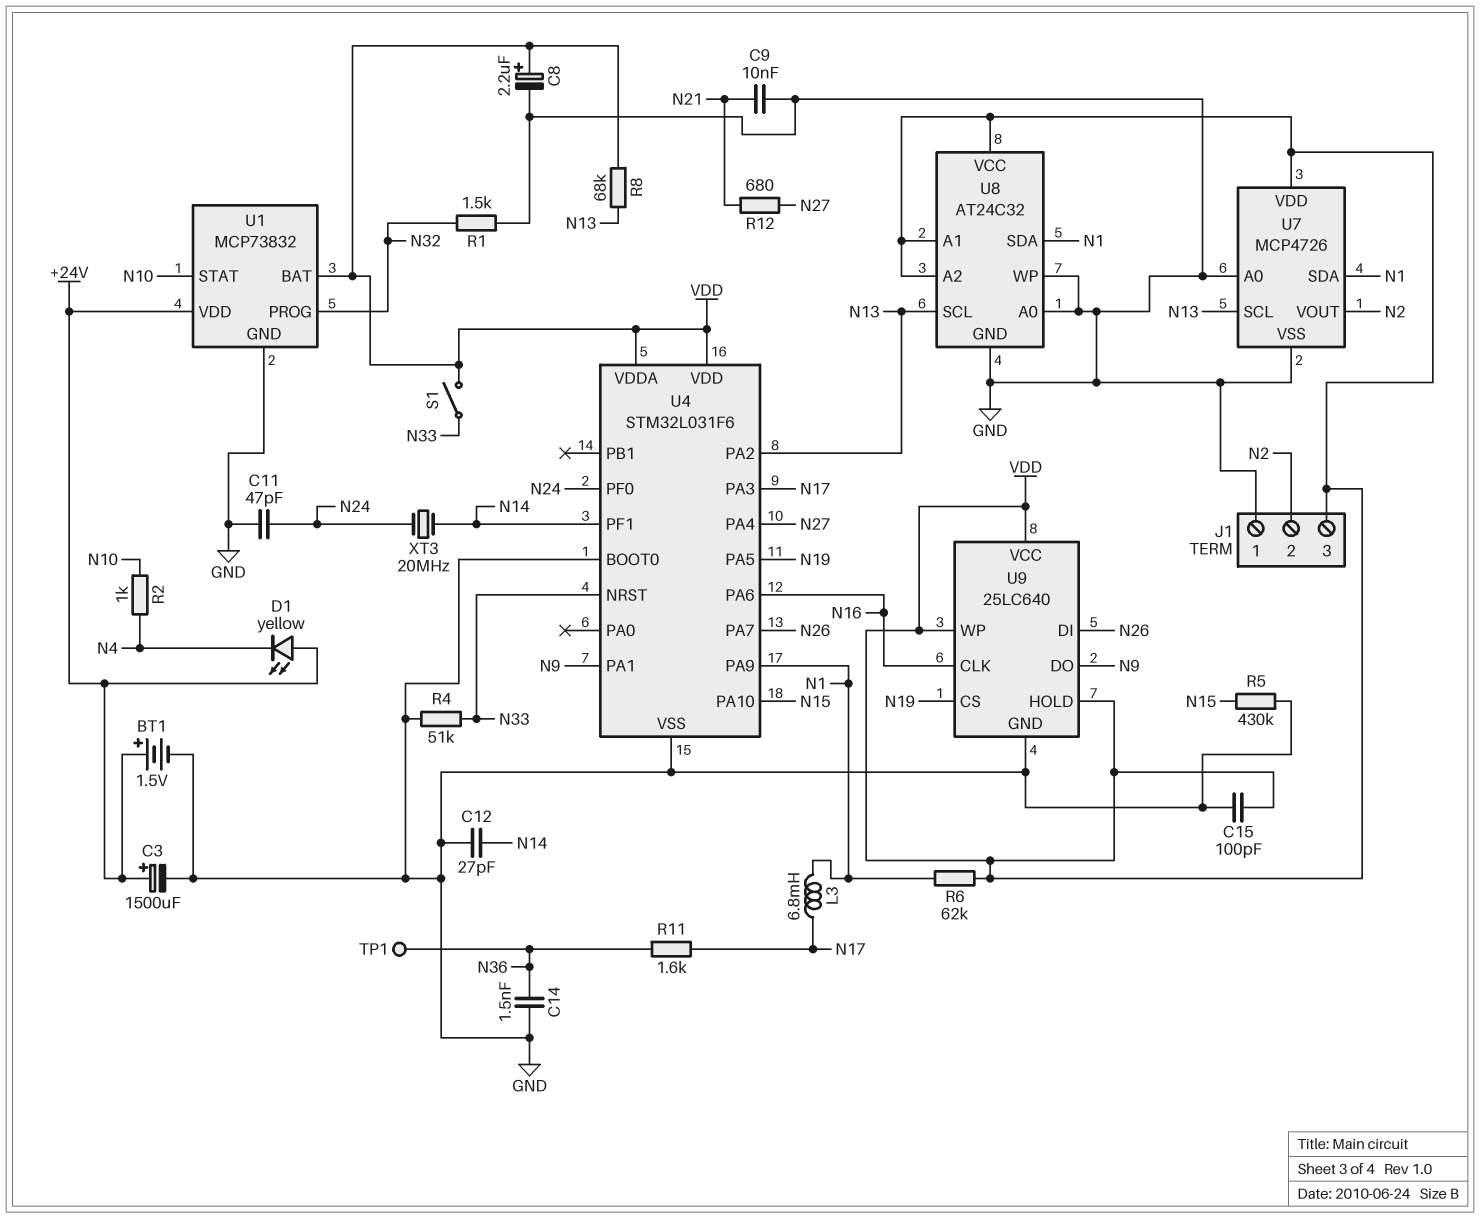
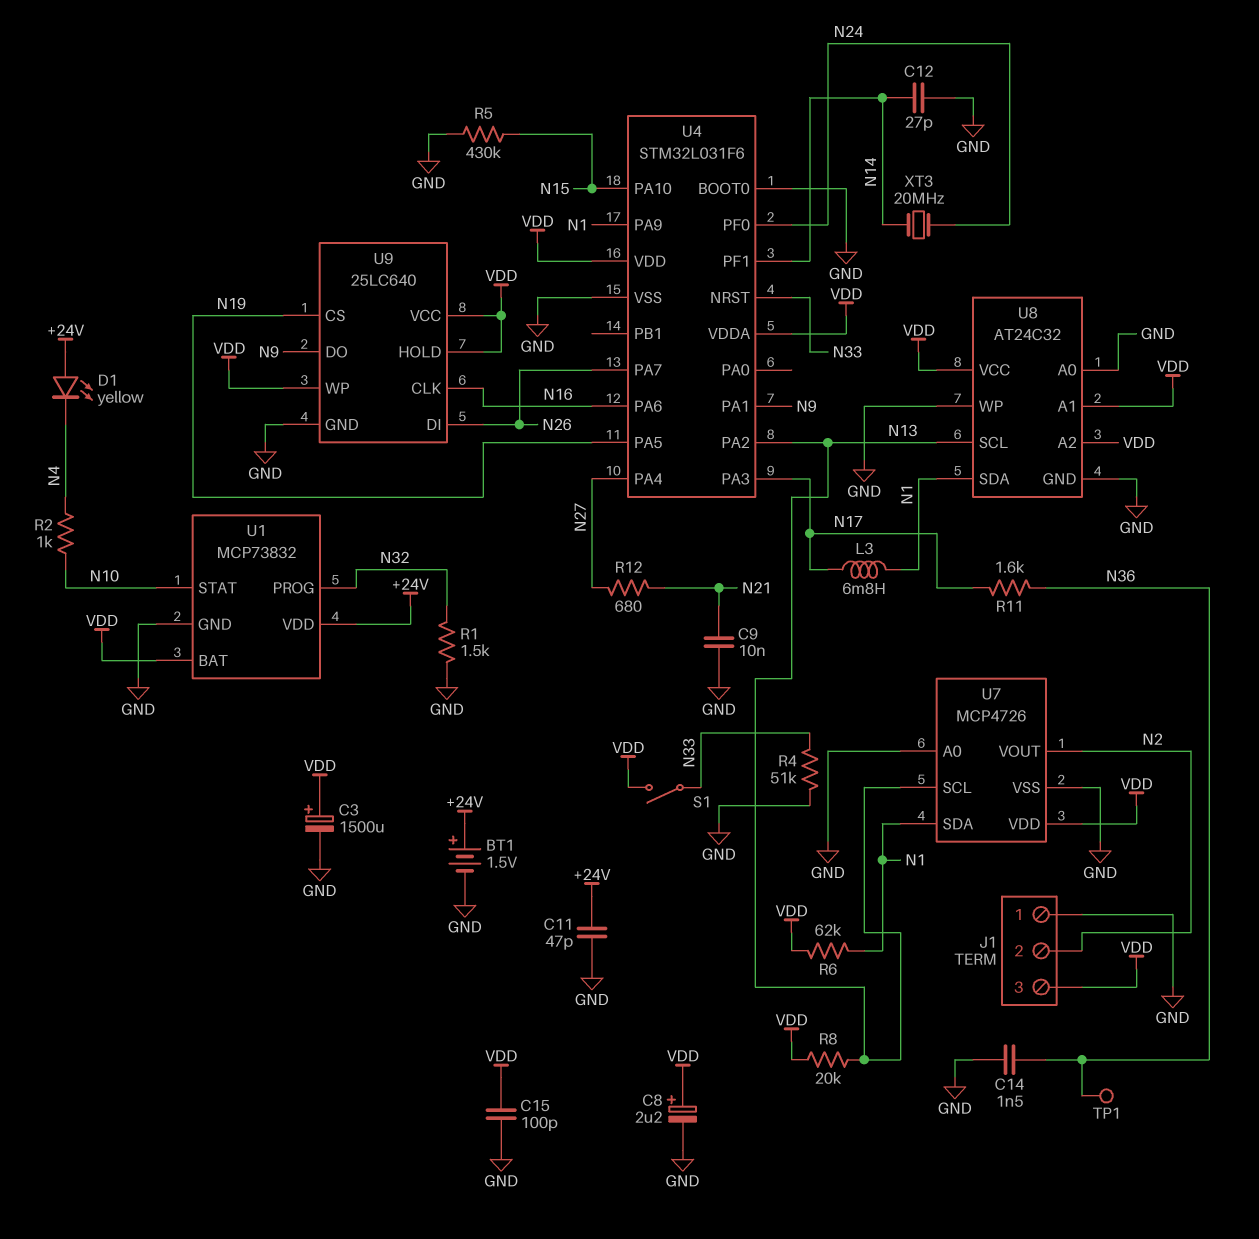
C3: 1500uF (plus +24V, minus GND) -> 1500uF (plus VDD, minus GND)
C11: 47pF (GND, N24) -> 47pF (+24V, GND)
R8: 68k (N13, VDD) -> 20k (N13, VDD)

